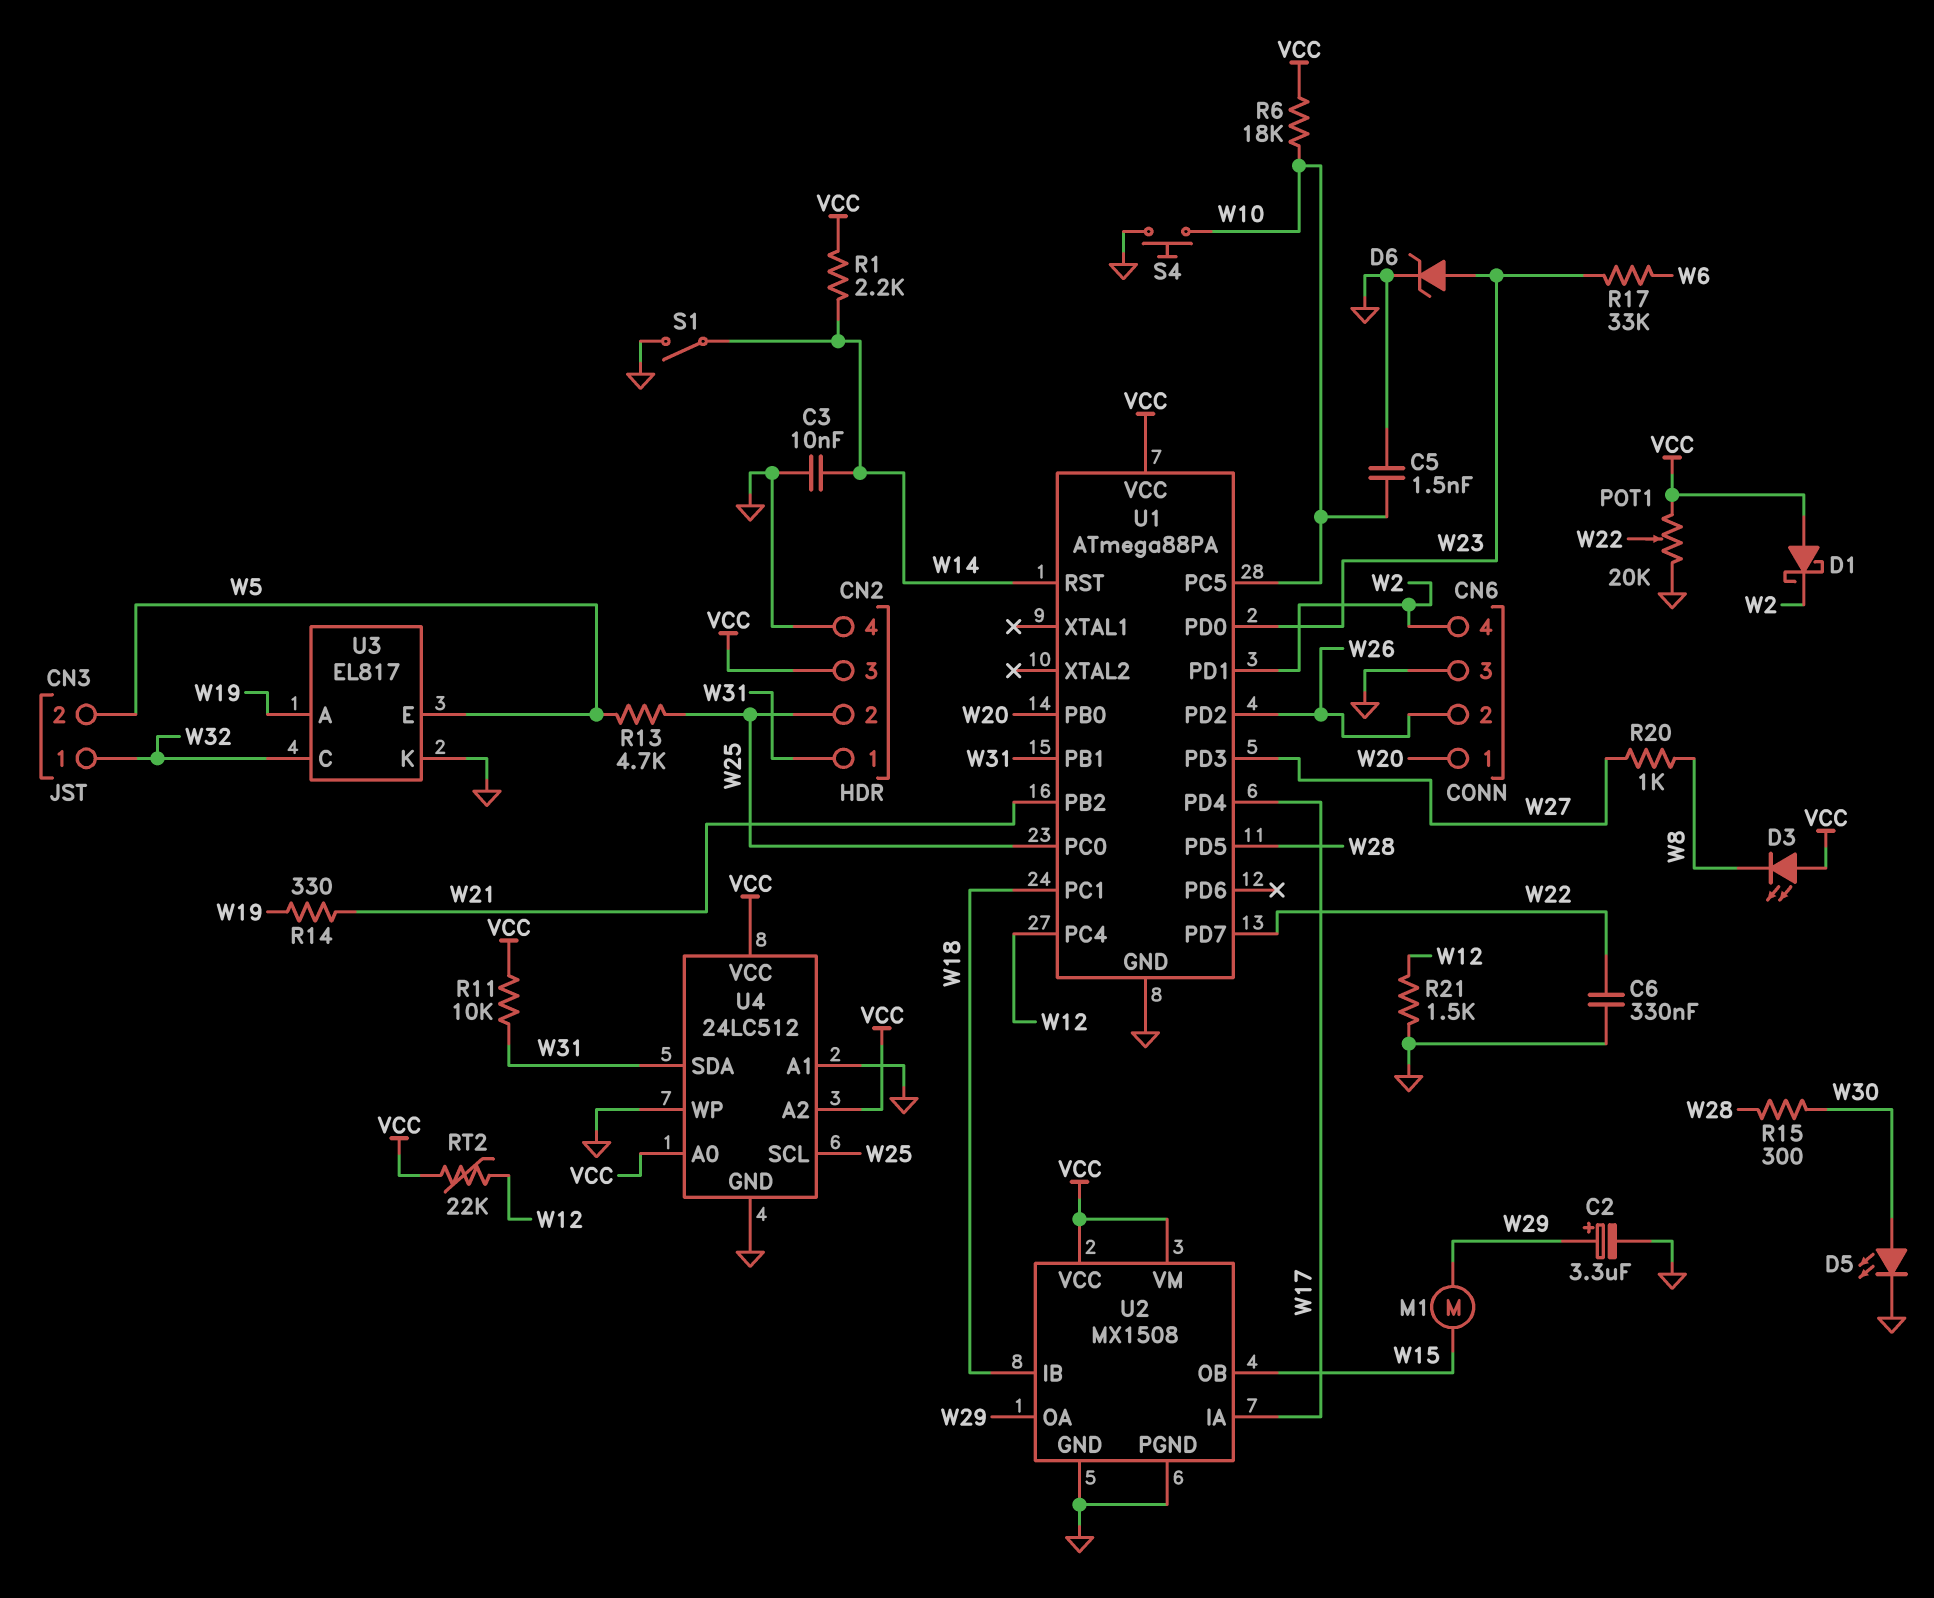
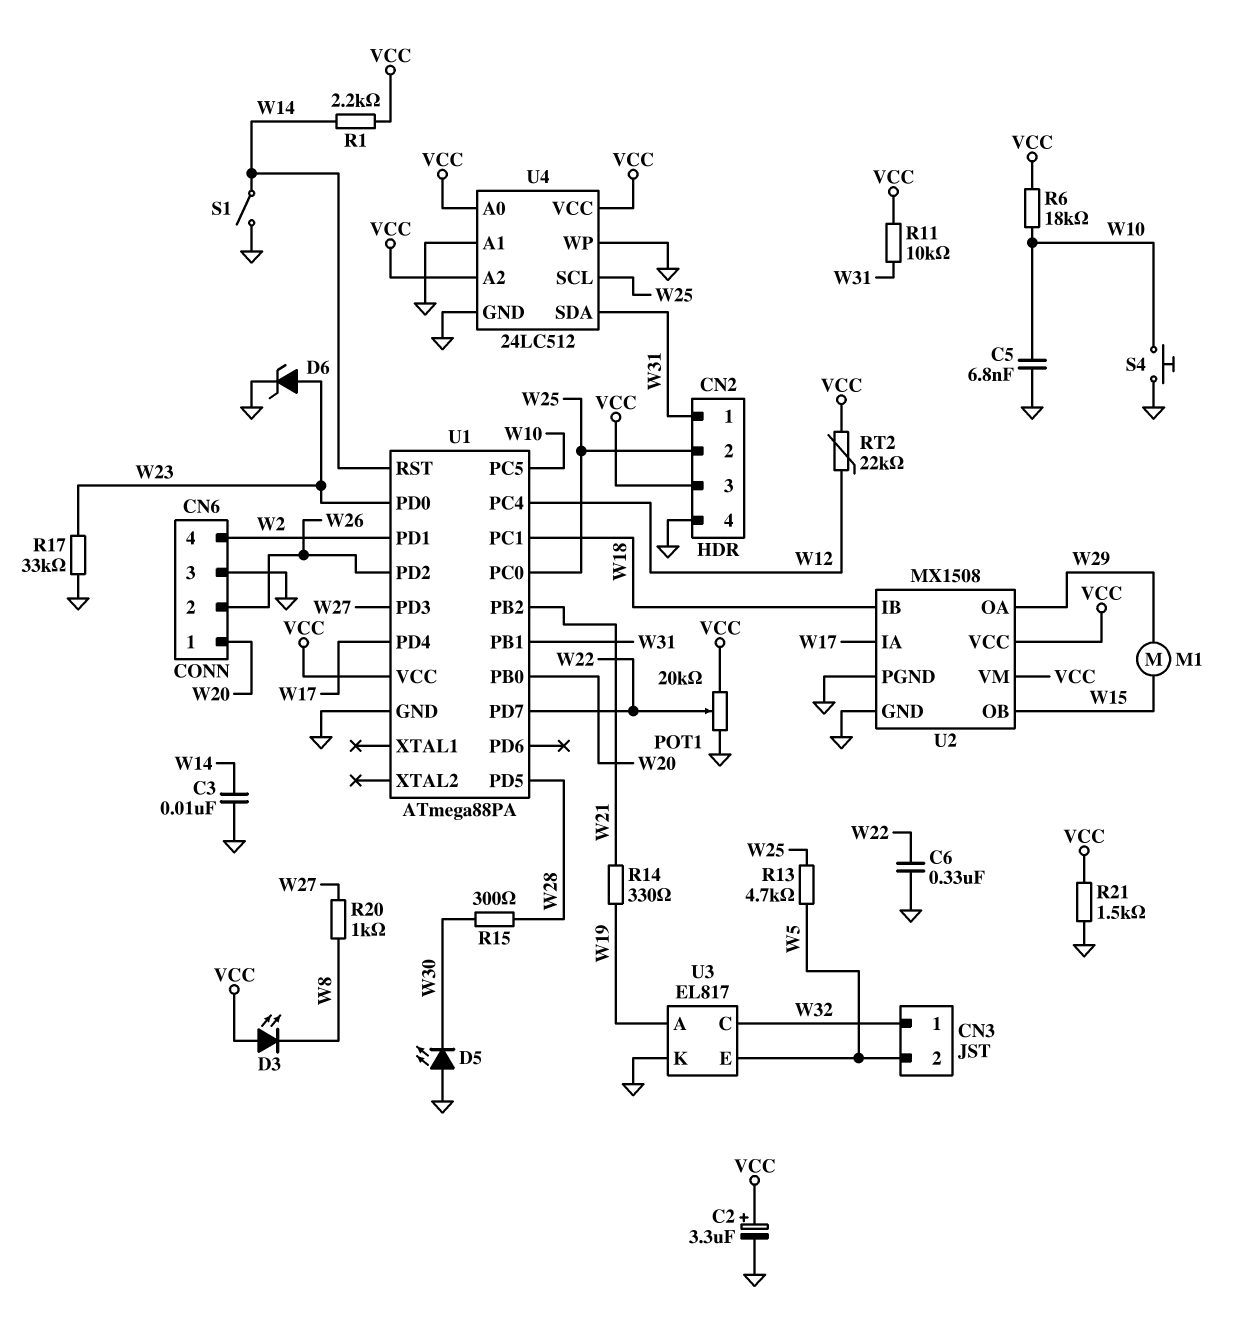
C2: 3.3uF (plus W29, minus GND) -> 3.3uF (plus VCC, minus GND)
C5: 1.5nF (GND, W10) -> 6.8nF (GND, W10)
D1: schottky (A VCC, K W2) -> none
D5: LED (A W30, K GND) -> LED (A GND, K W30)
R17: 33k (W6, W23) -> 33k (GND, W23)
R21: 1.5k (GND, W12) -> 1.5k (GND, VCC)

